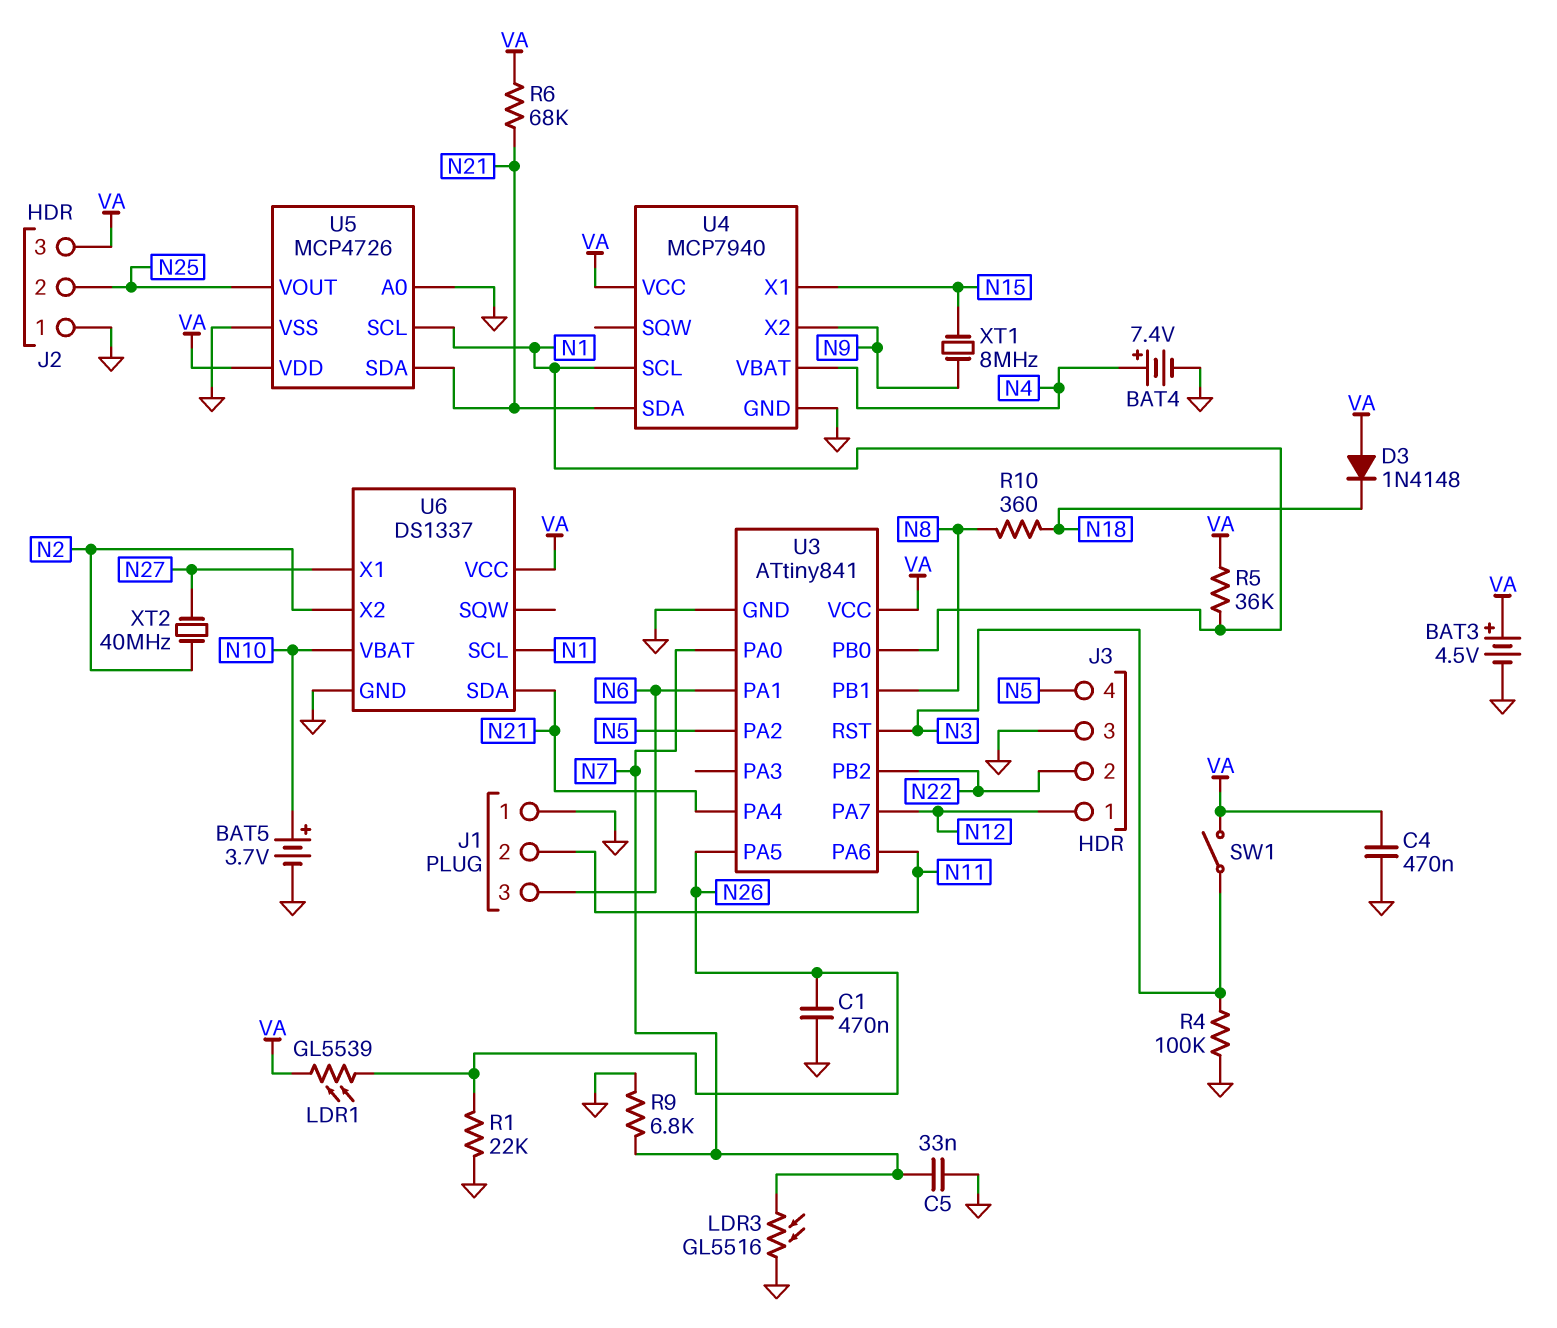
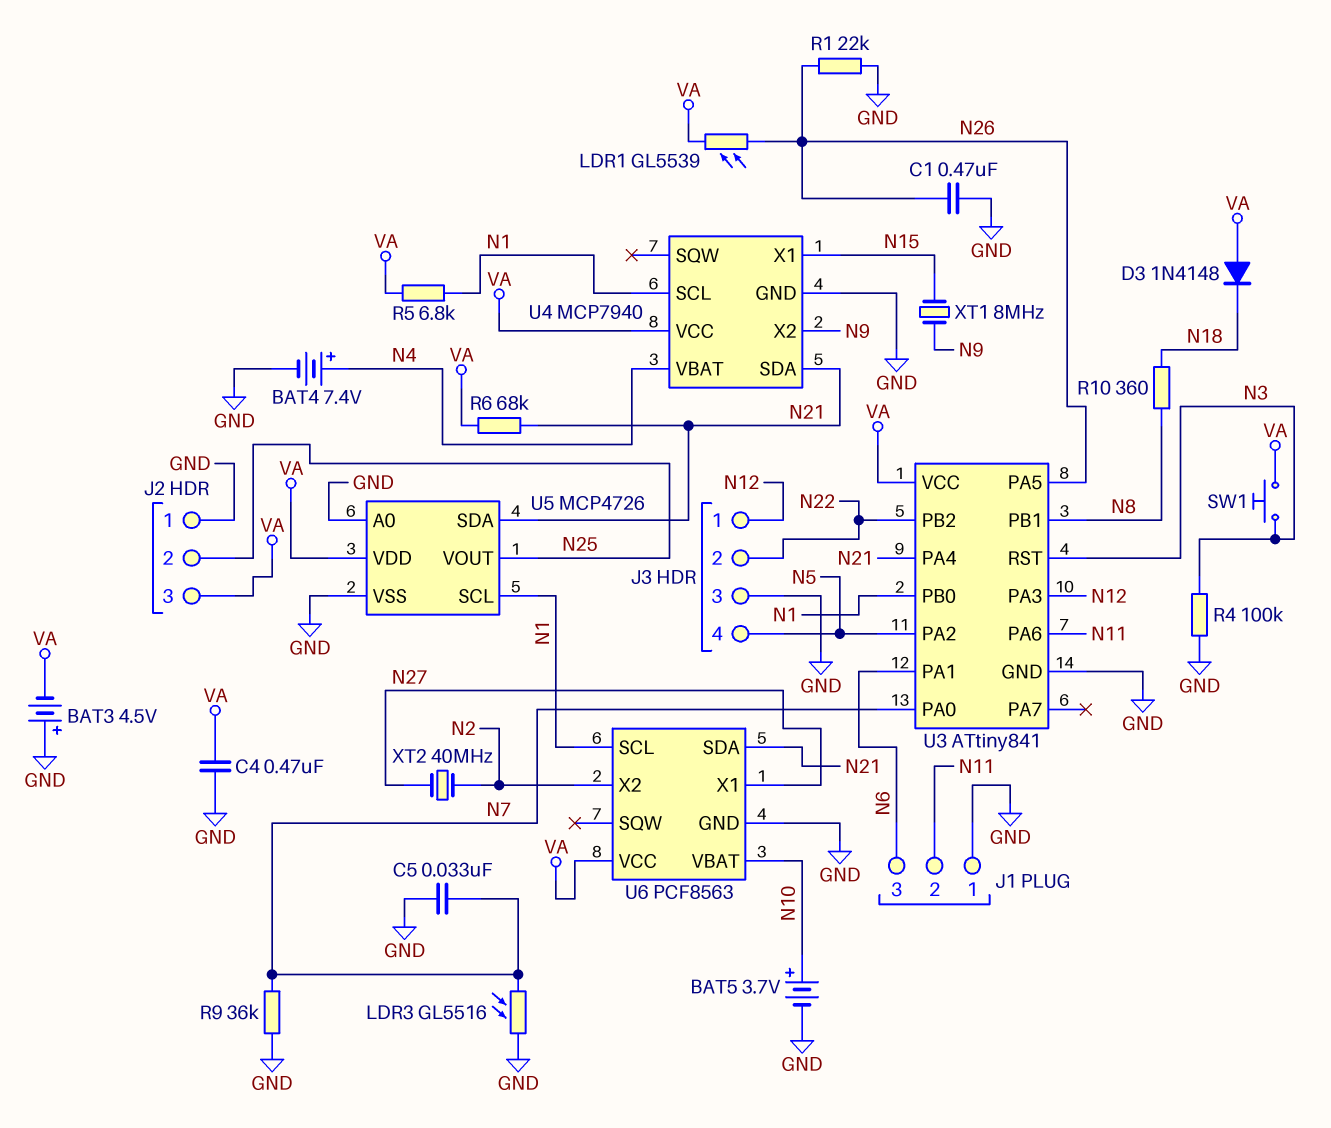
BAT3: 4.5V (plus VA, minus GND) -> 4.5V (plus GND, minus VA)
R5: 36k (N1, VA) -> 6.8k (N1, VA)
R9: 6.8k (GND, N7) -> 36k (GND, N7)
SW1: switch (N3, VA) -> button (N3, VA)
U3 pin PA3: none -> N12
U3 pin PA7: N12 -> none
U6: DS1337 -> PCF8563

